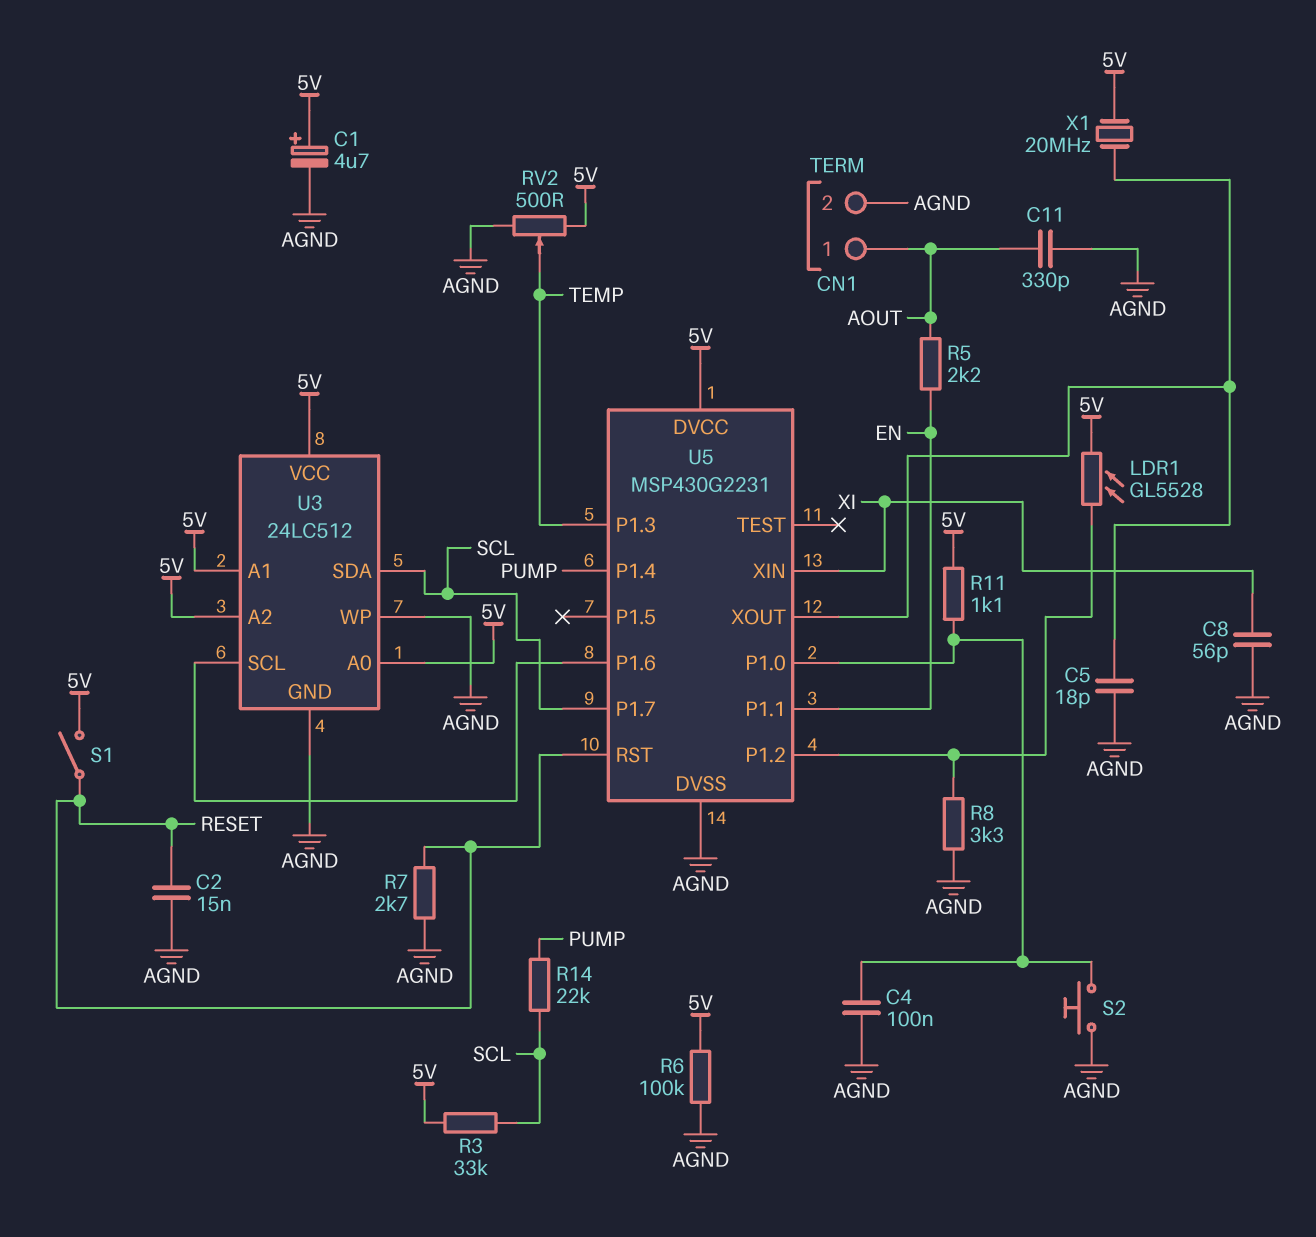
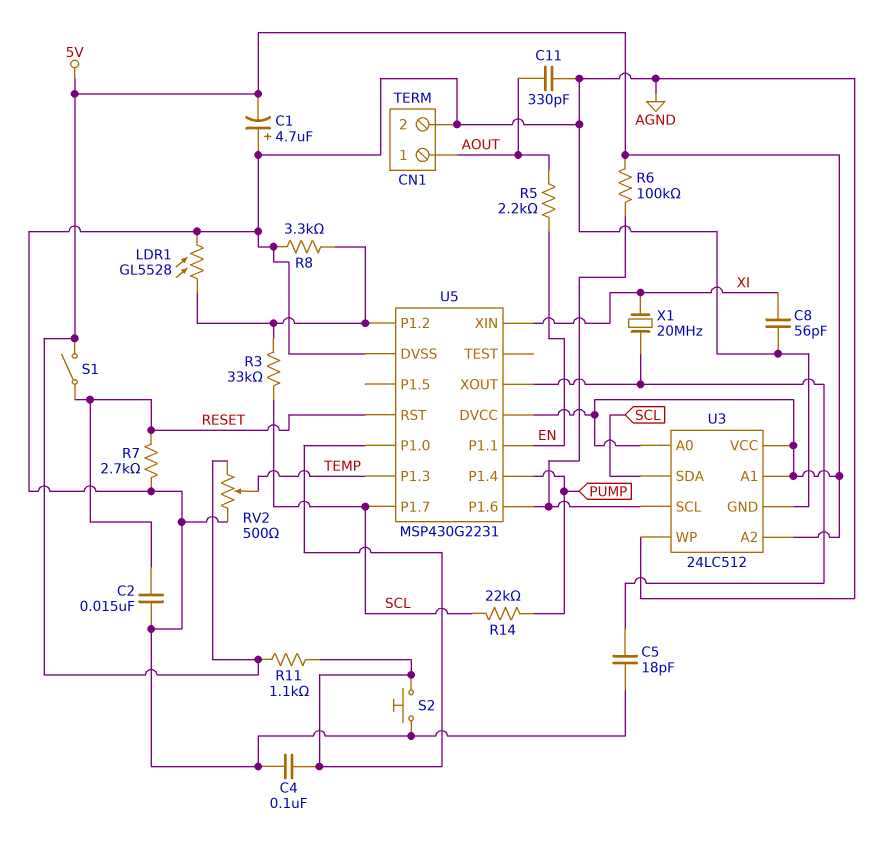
C1: 4.7uF (plus 5V, minus AGND) -> 4.7uF (plus AGND, minus 5V)
LDR1: GL5528 (5V, U5/P1.2) -> GL5528 (AGND, U5/P1.2)
R3: 33k (5V, SCL) -> 33k (SCL, U5/P1.2)
R6: 100k (5V, AGND) -> 100k (5V, U3/SCL)
X1: 20MHz (5V, U5/XOUT) -> 20MHz (U5/XOUT, XI)

